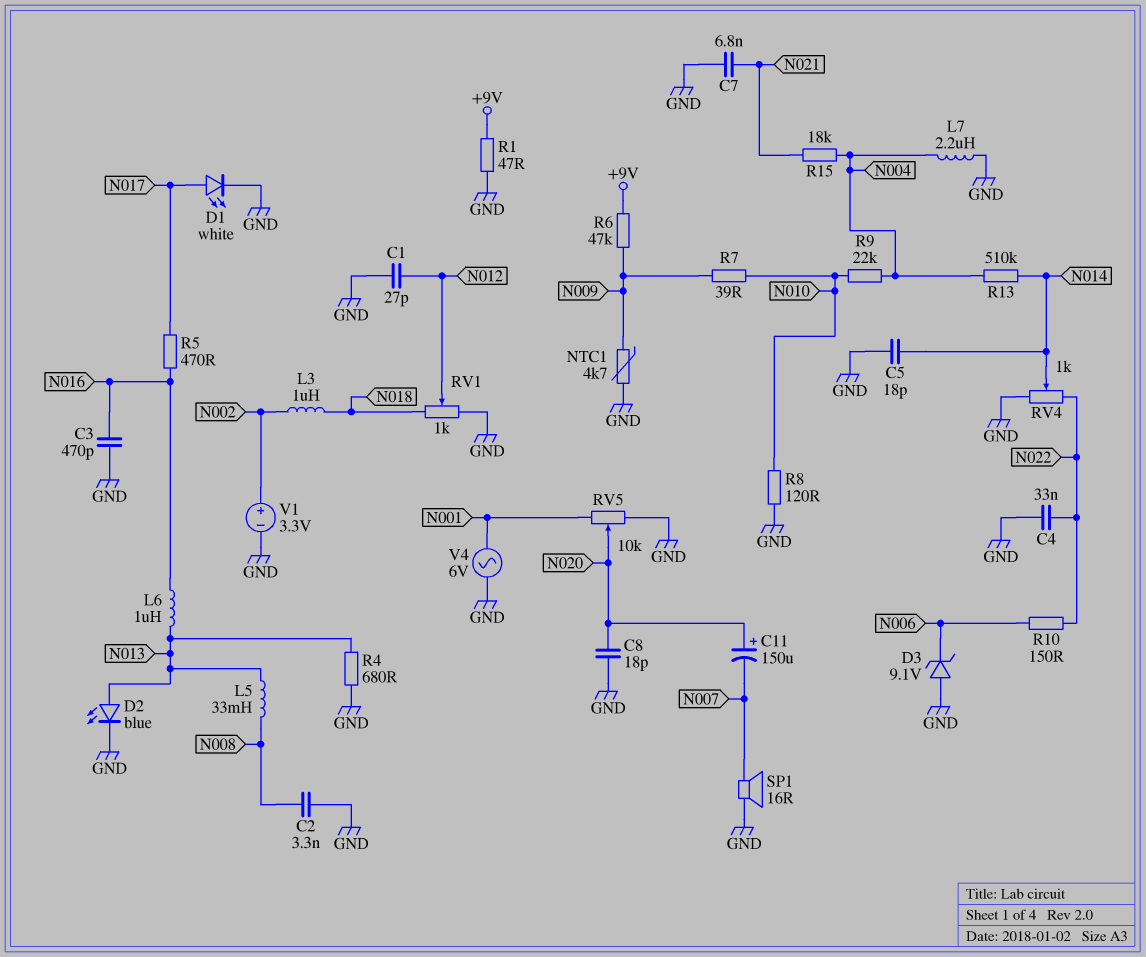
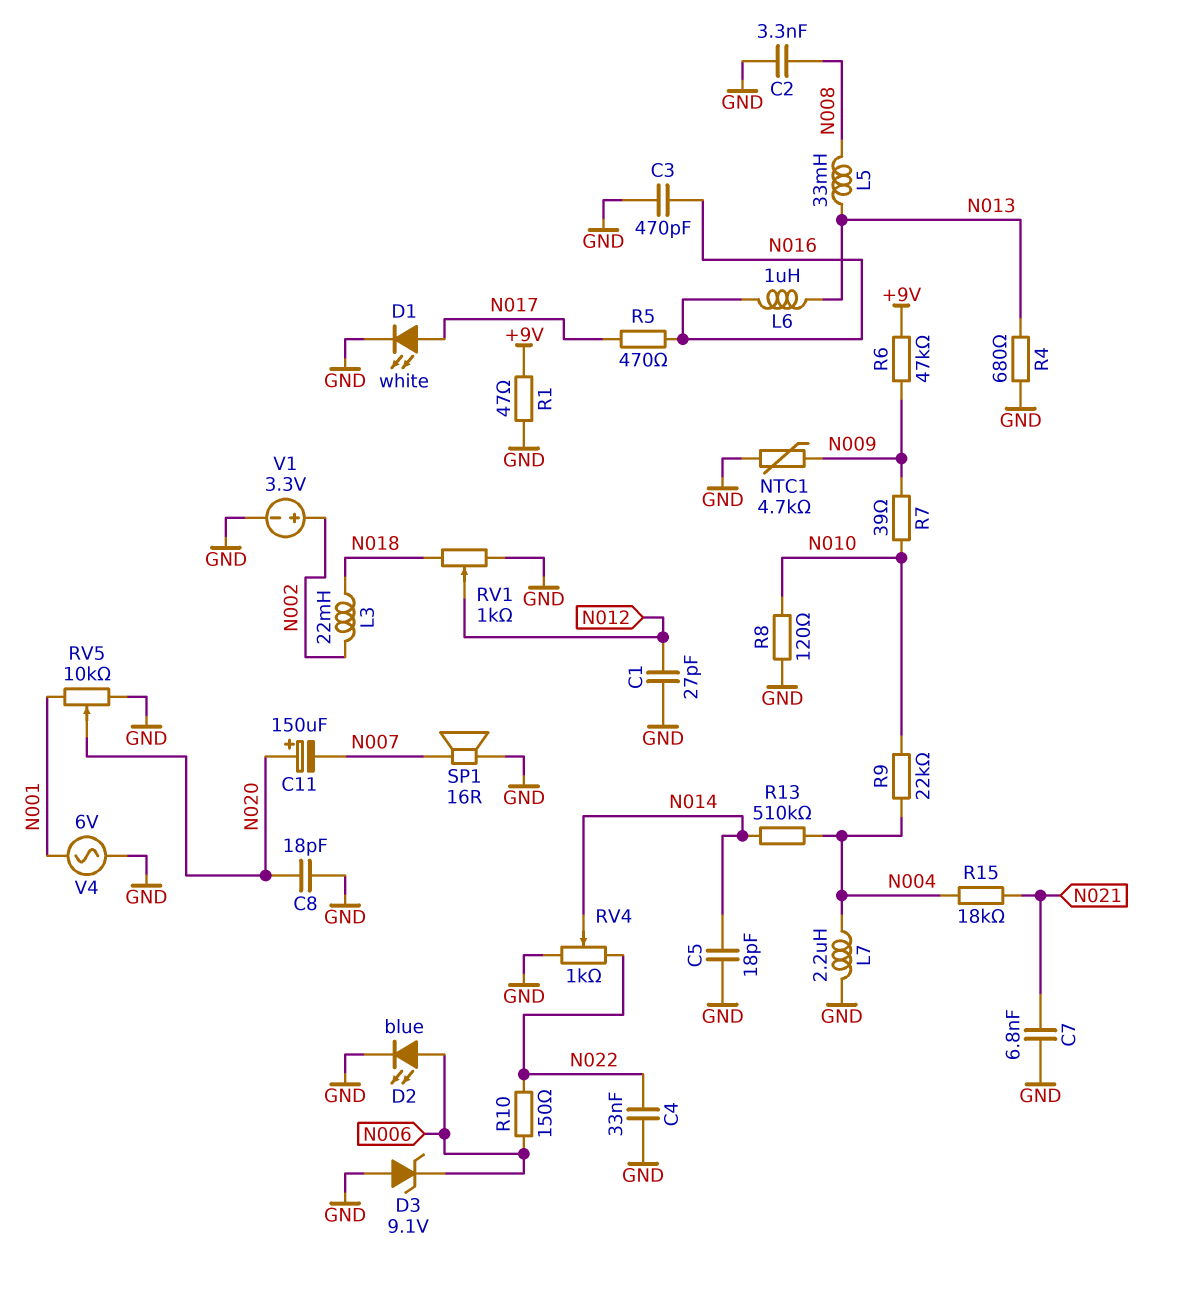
D2: LED blue (A N013, K GND) -> LED blue (A N006, K GND)
L3: 1uH (N002, N018) -> 22mH (N002, N018)

